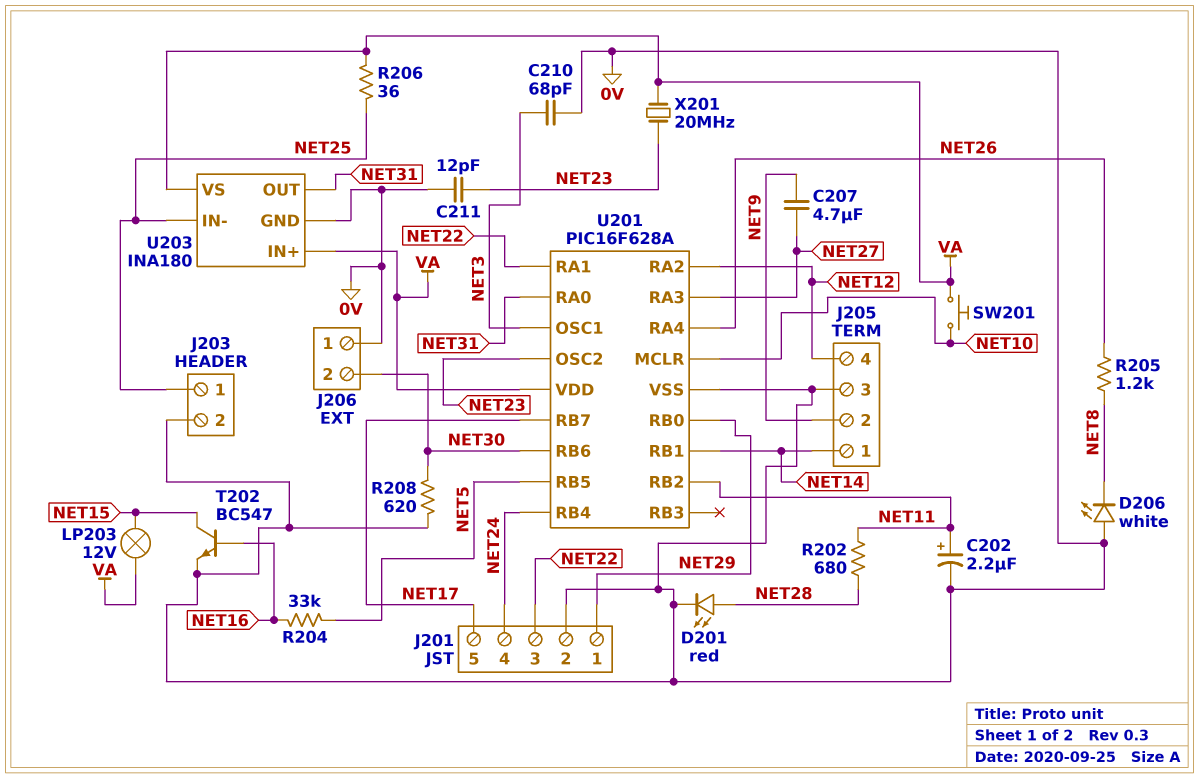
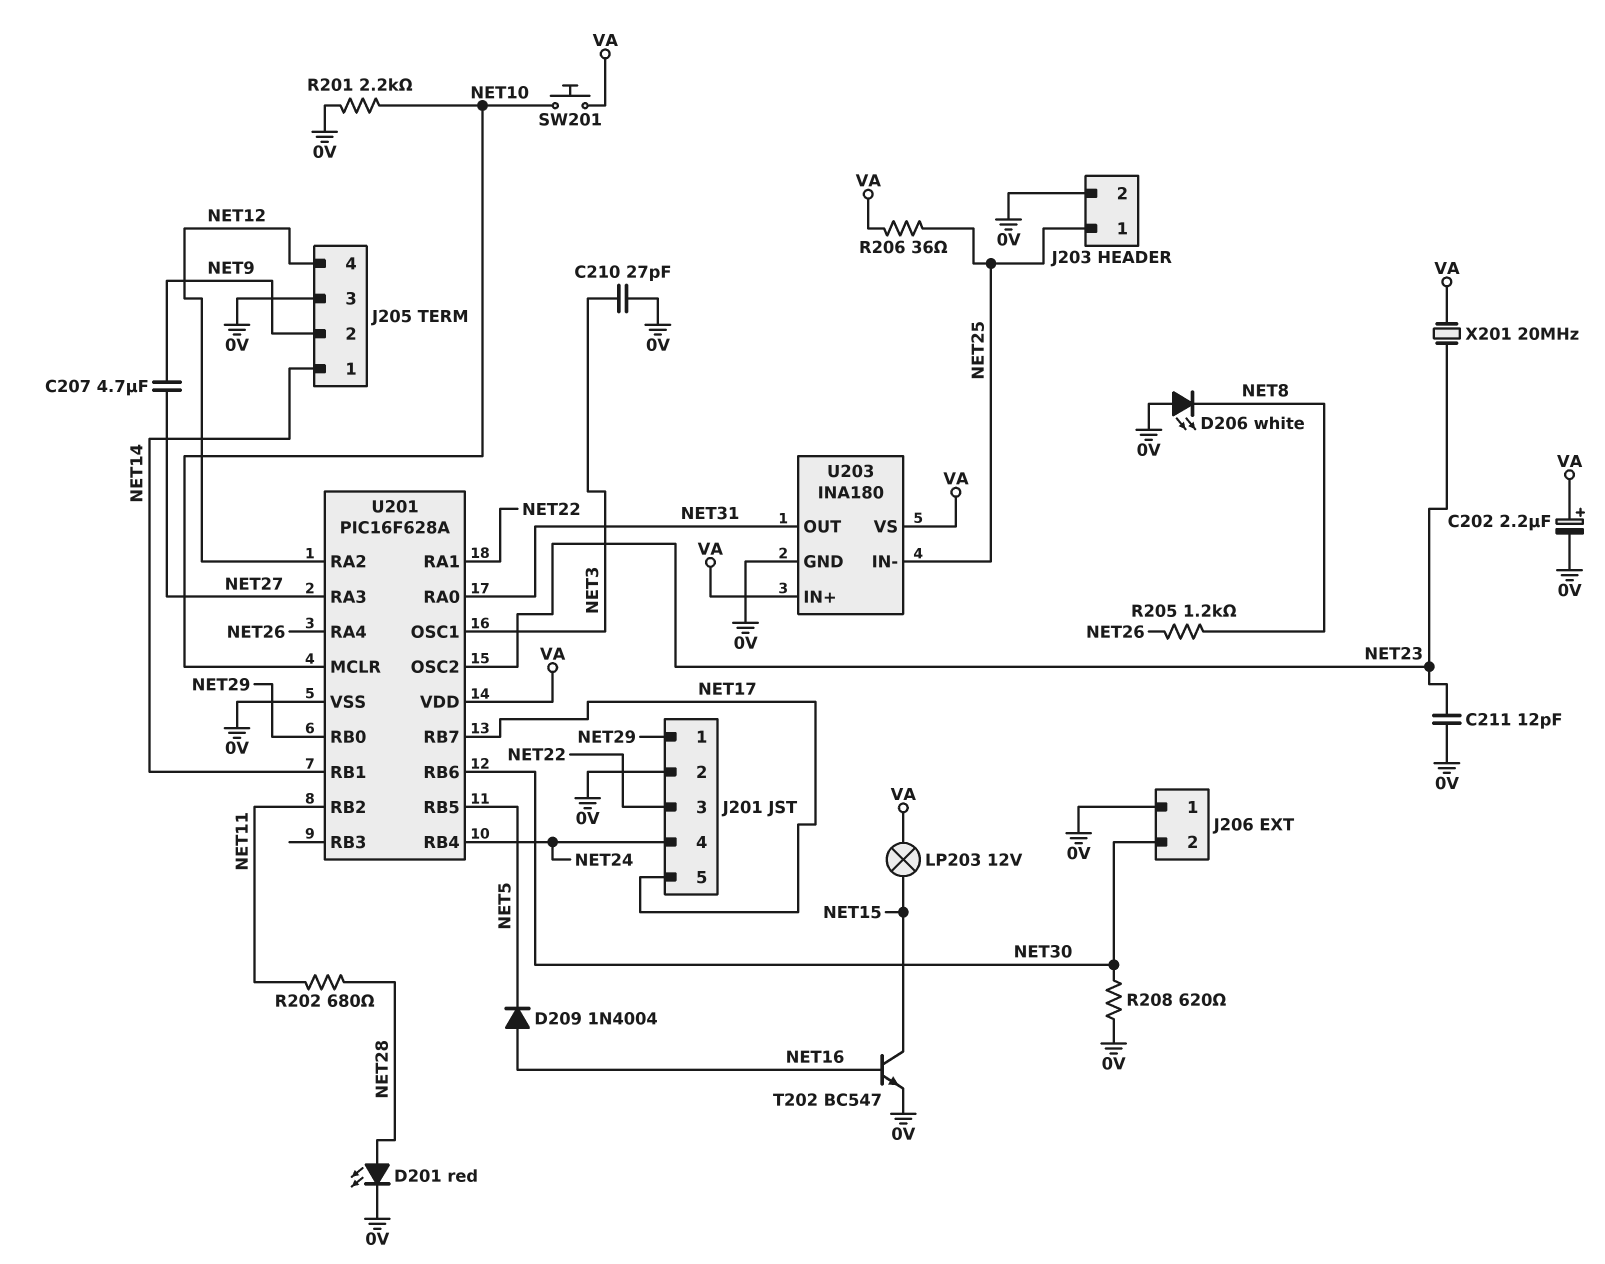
C202: 2.2uF (plus NET11, minus 0V) -> 2.2uF (plus VA, minus 0V)
C210: 68pF (0V, NET3) -> 27pF (0V, NET3)
D209: none -> diode 1N4004 (A NET16, K NET5)
R201: none -> 2.2k (0V, NET10)
R204: 33k (NET5, NET16) -> none

